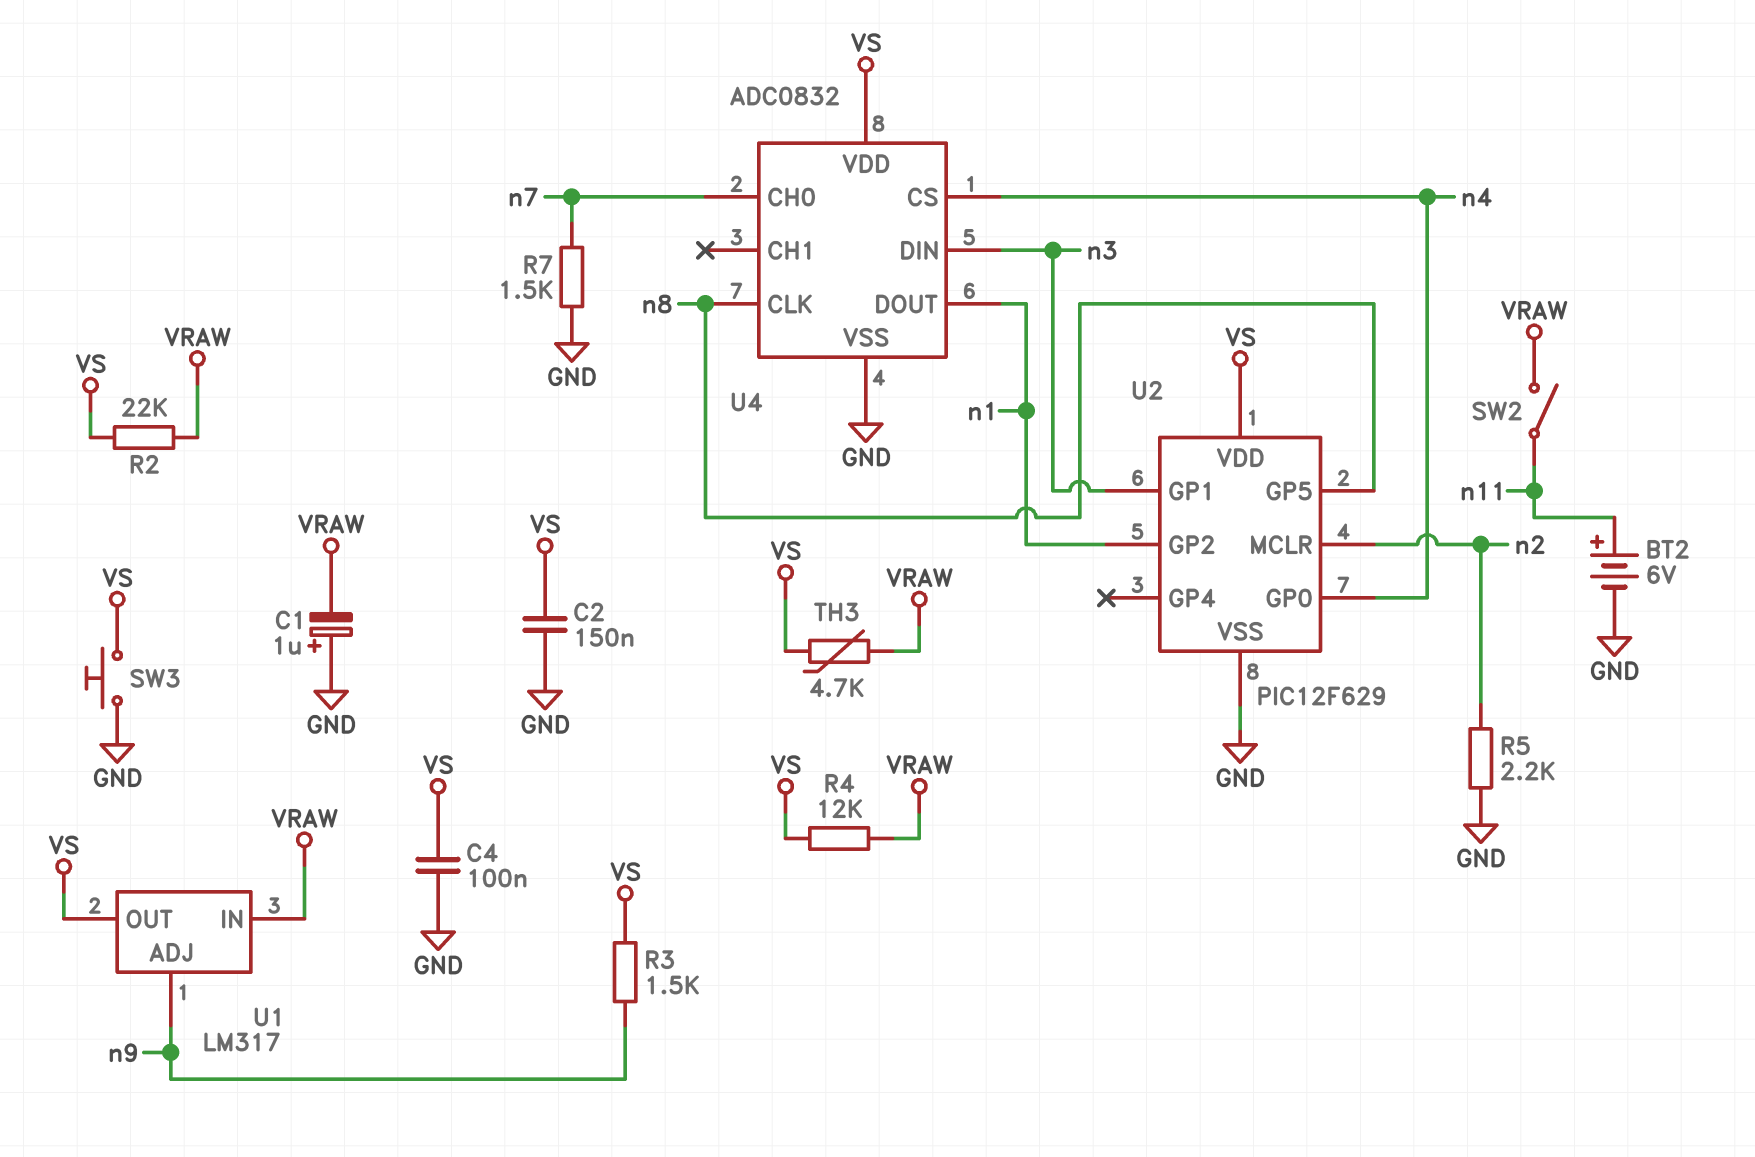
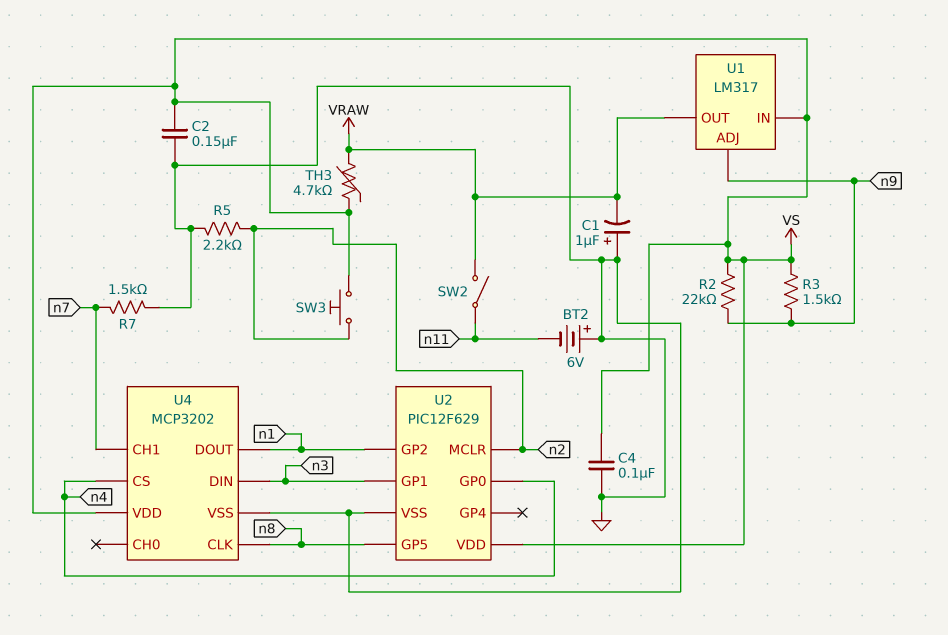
BT2: 6V (plus n11, minus GND) -> 6V (plus GND, minus n11)
R2: 22k (VRAW, VS) -> 22k (VS, n9)
R4: 12k (VRAW, VS) -> none
SW3: button (GND, VS) -> button (VS, n2)
U1 pin IN: VRAW -> VS
U1 pin OUT: VS -> VRAW
U4: ADC0832 -> MCP3202
U4 pin CH0: n7 -> none
U4 pin CH1: none -> n7

